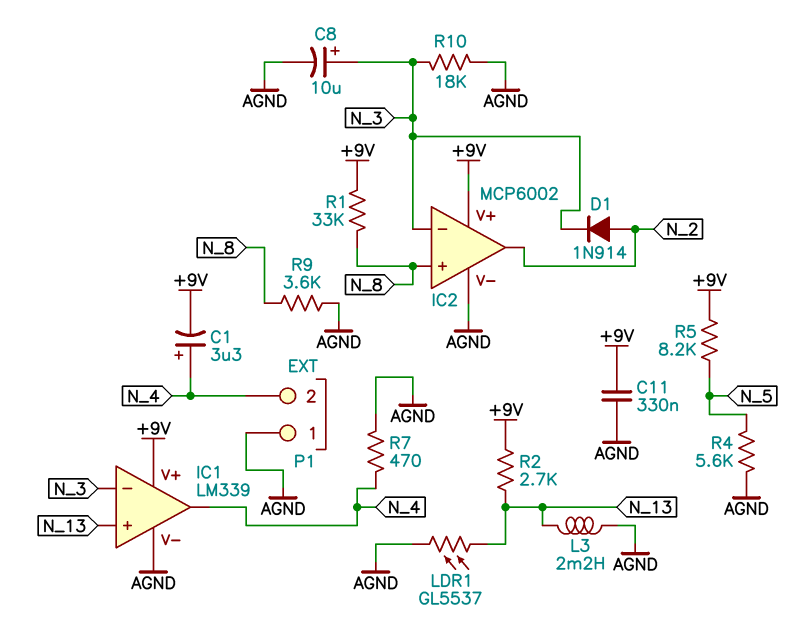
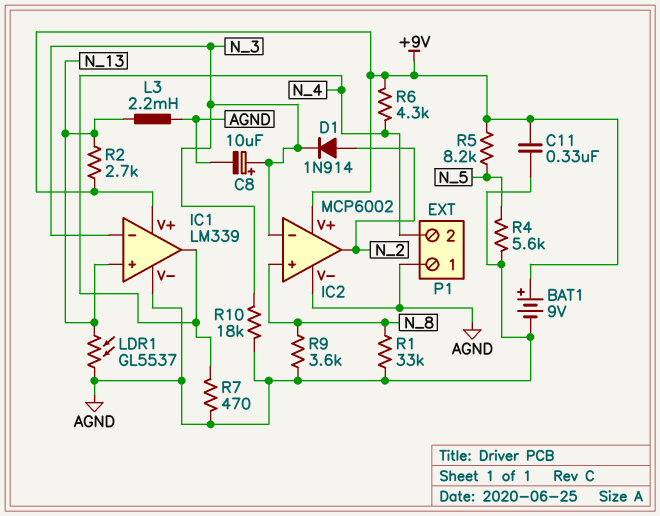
BAT1: none -> 9V (plus +9V, minus AGND)
C1: 3.3uF (plus N_4, minus +9V) -> none
R1: 33k (+9V, N_8) -> 33k (AGND, N_8)
R6: none -> 4.3k (+9V, N_4)

